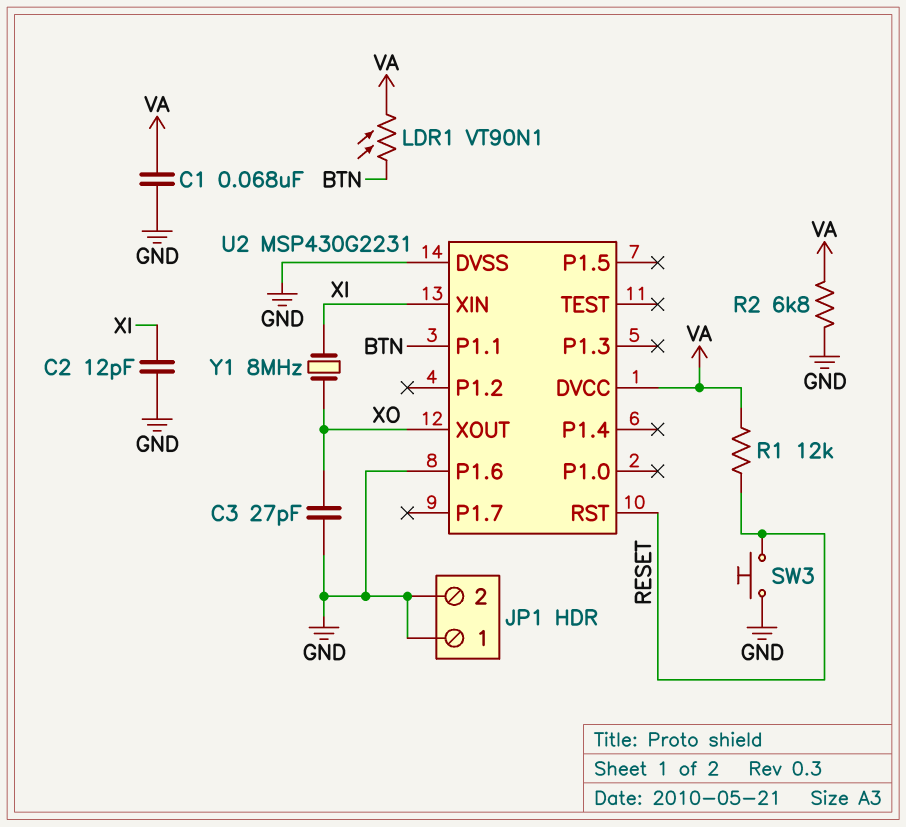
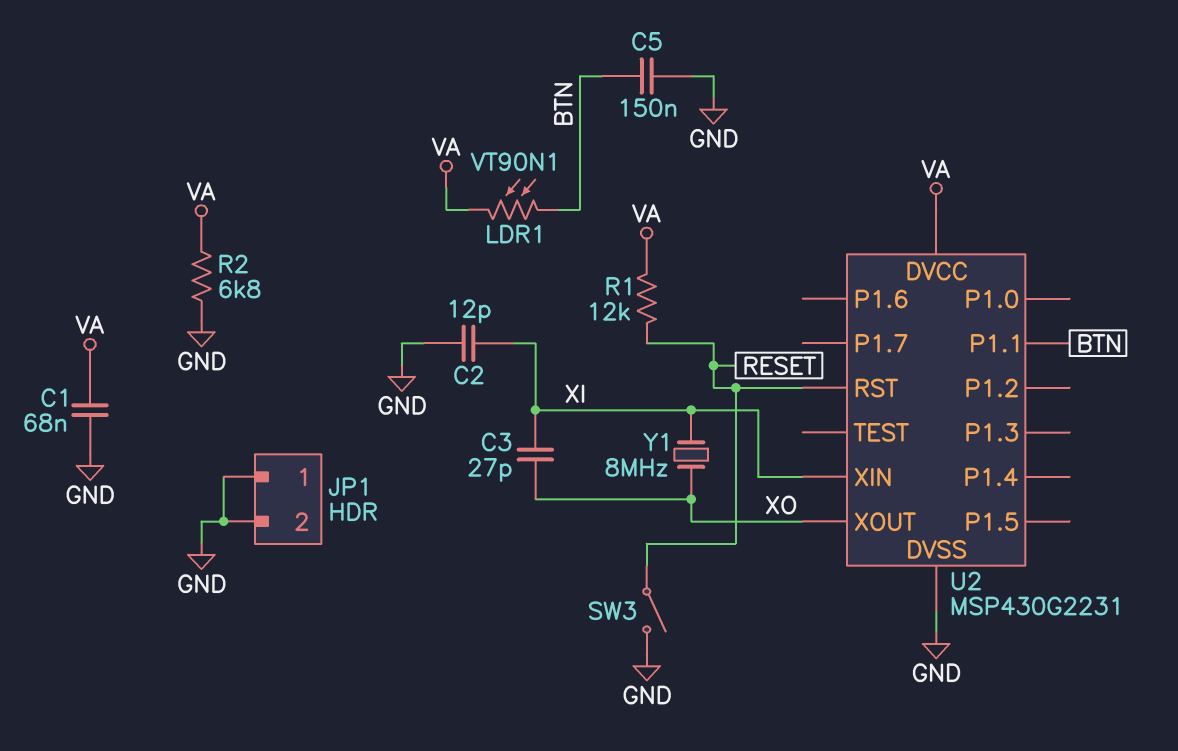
C3: 27pF (GND, XO) -> 27pF (XI, XO)
C5: none -> 150nF (BTN, GND)
SW3: button (GND, RESET) -> switch (GND, RESET)
U2 pin P1.6: GND -> none

